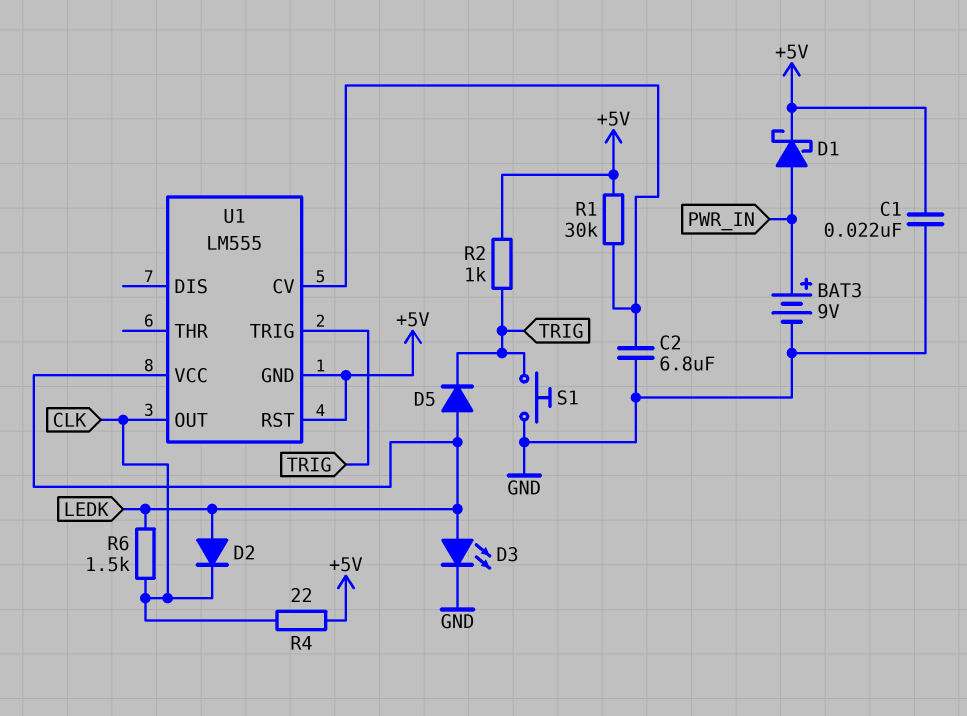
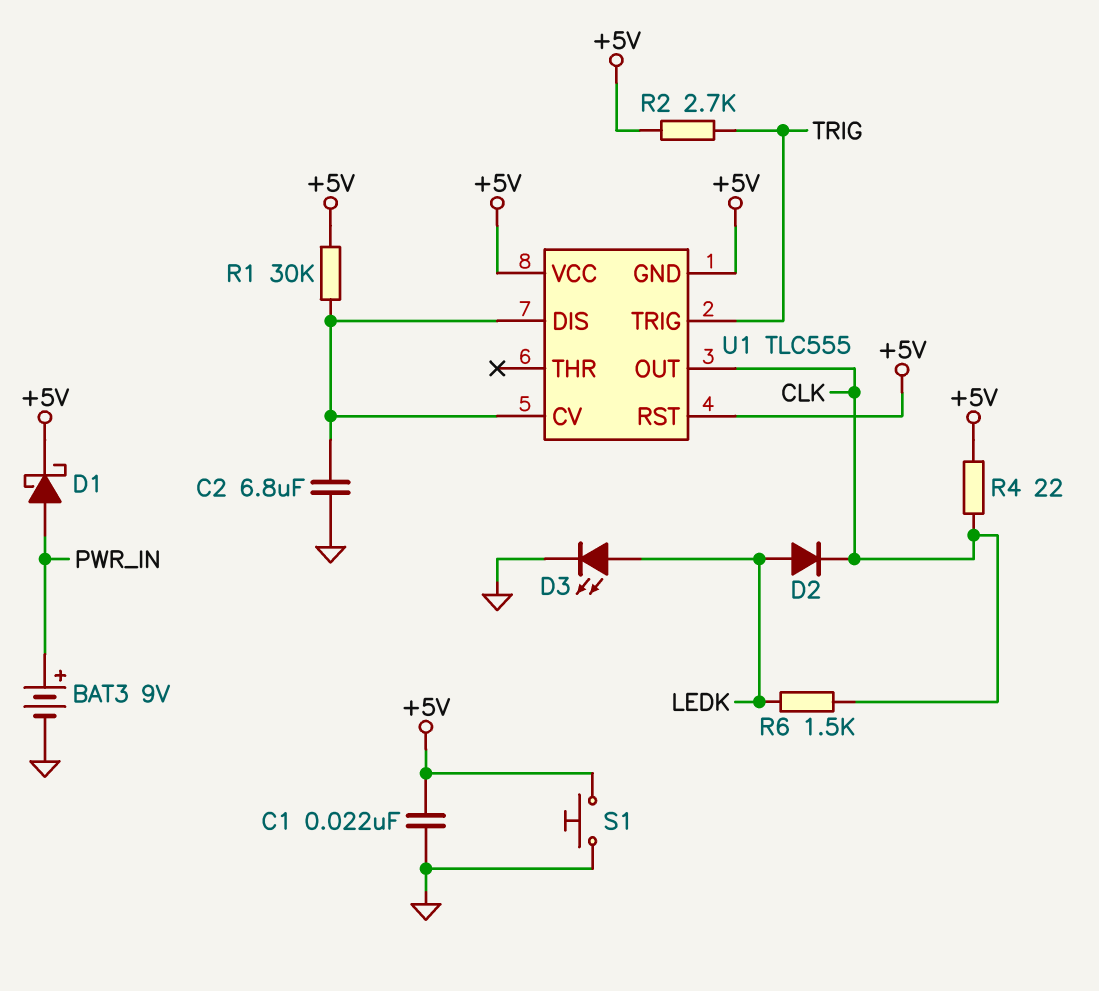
D5: diode (A LEDK, K TRIG) -> none
R2: 1k (+5V, TRIG) -> 2.7k (+5V, TRIG)
S1: button (GND, TRIG) -> button (+5V, GND)
U1: LM555 -> TLC555
U1 pin DIS: none -> U1/CV
U1 pin VCC: LEDK -> +5V

